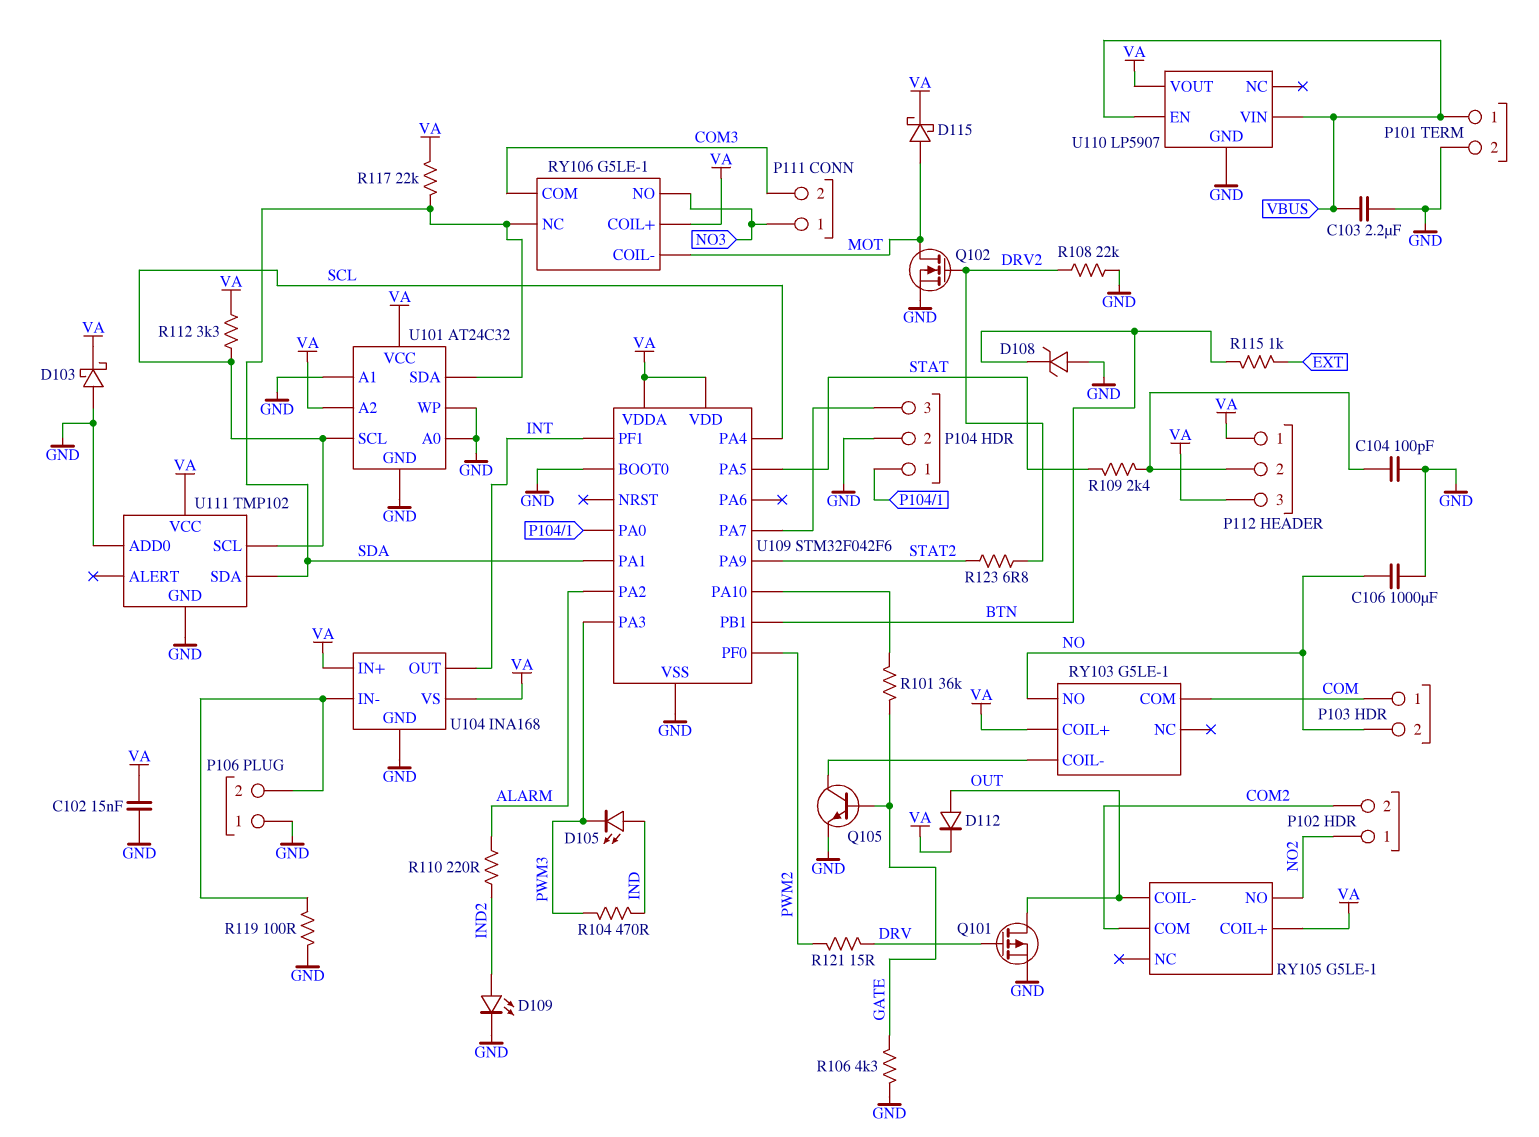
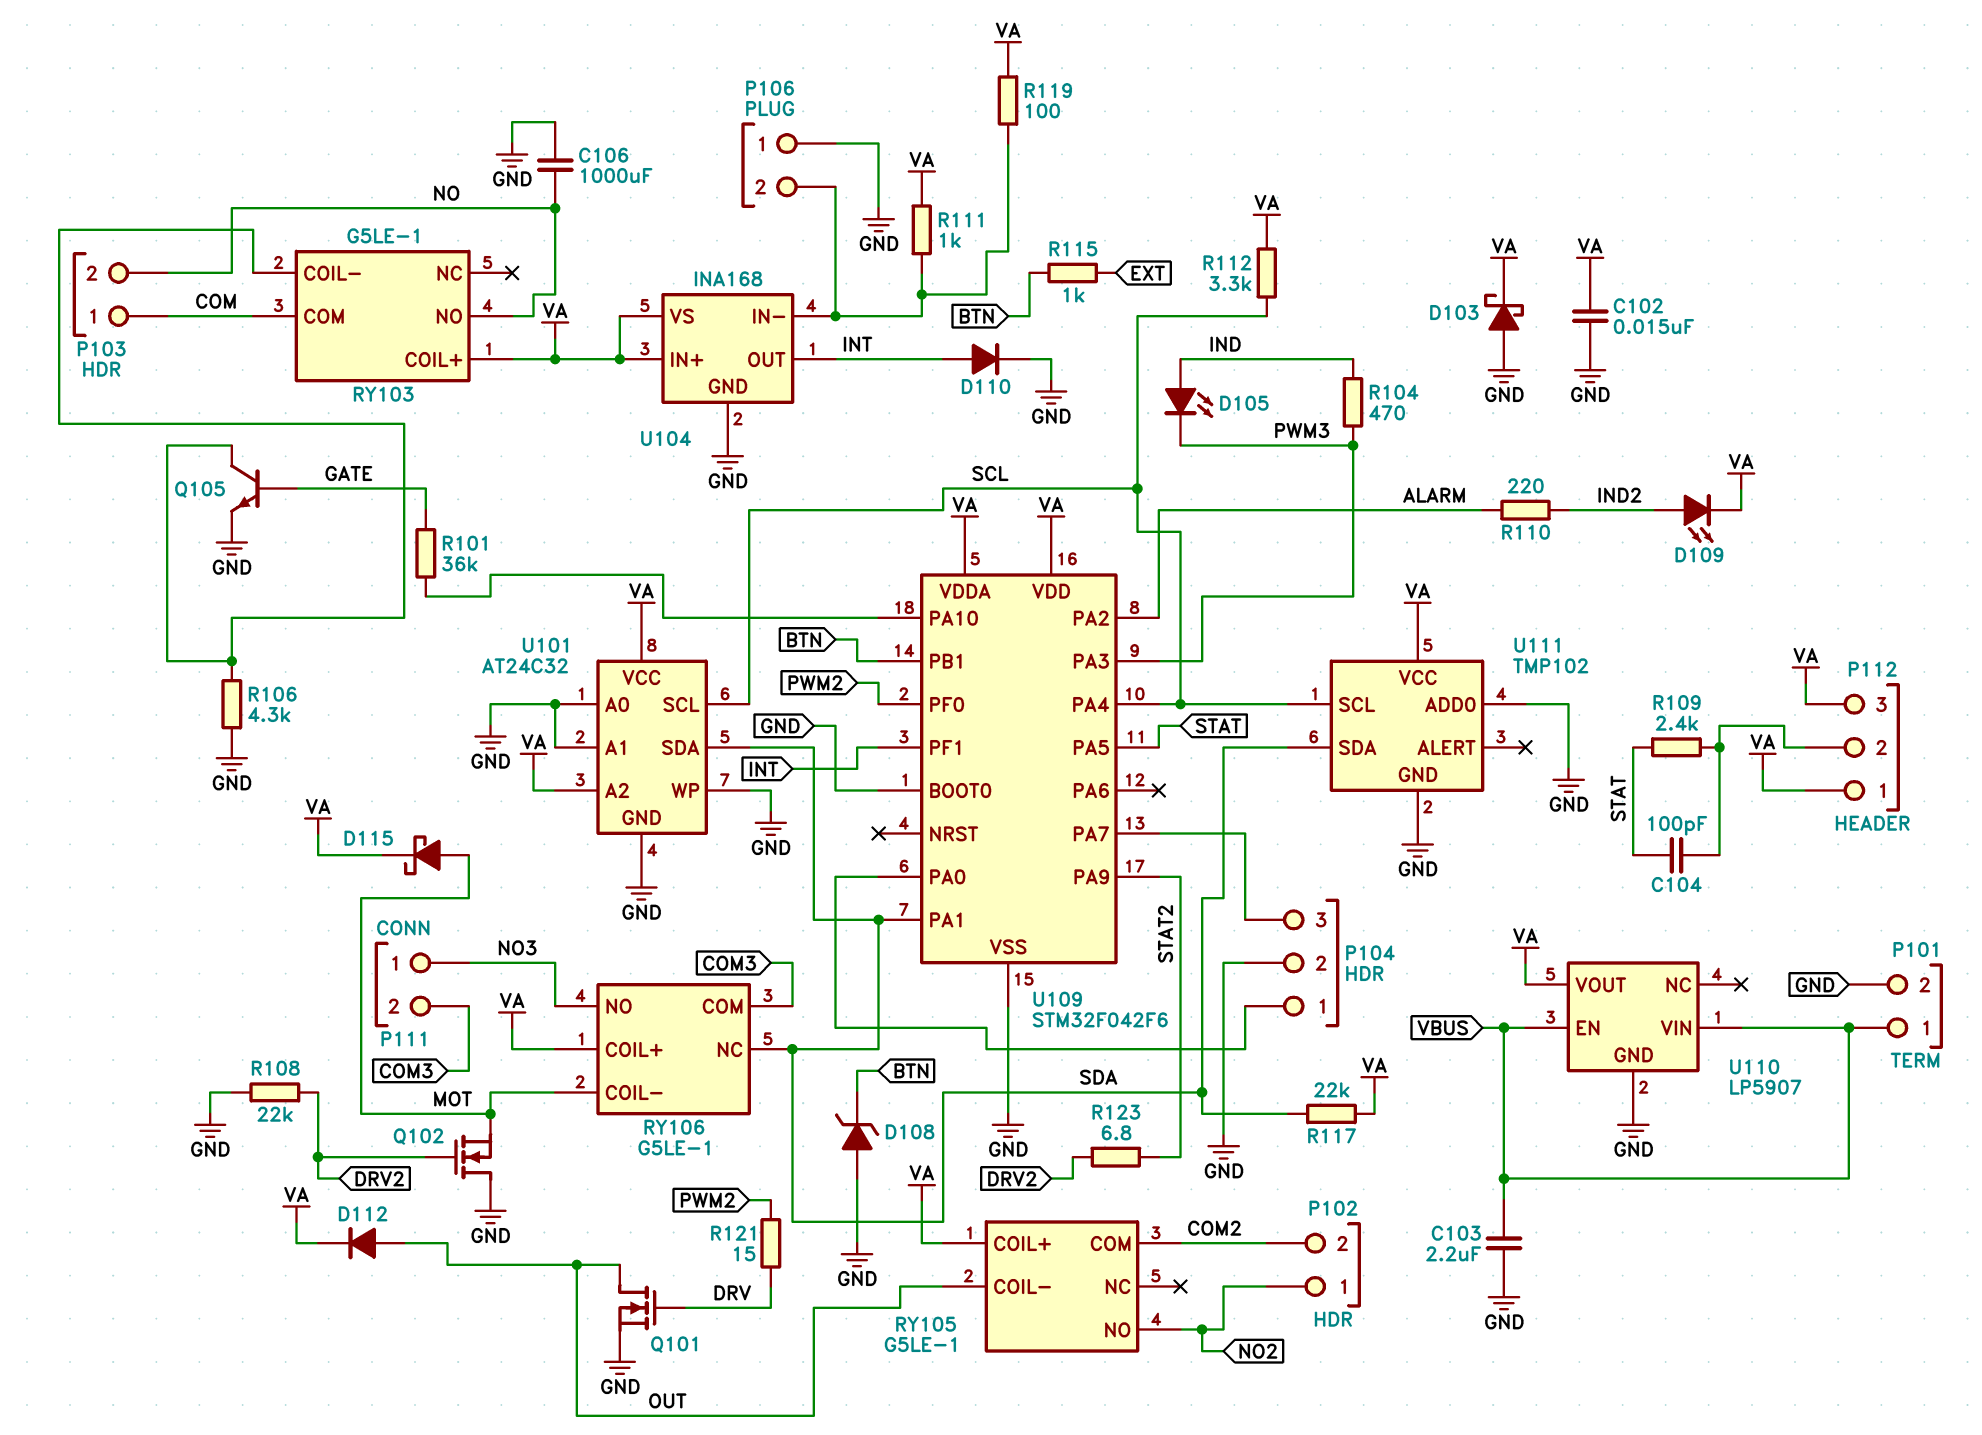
C104: 100pF (GND, P112/2) -> 100pF (P112/2, STAT)
D109: LED (A IND2, K GND) -> LED (A IND2, K VA)
D110: none -> diode (A INT, K GND)
Q101: PMOS (G DRV, D OUT, S GND) -> NMOS (G DRV, D OUT, S GND)
Q102: NMOS (G DRV2, D MOT, S GND) -> NMOS (G DRV2, D GND, S MOT)
R106: 4.3k (GATE, GND) -> 4.3k (GND, RY103/COIL-)
R111: none -> 1k (P106/2, VA)
R119: 100 (GND, P106/2) -> 100 (P106/2, VA)

